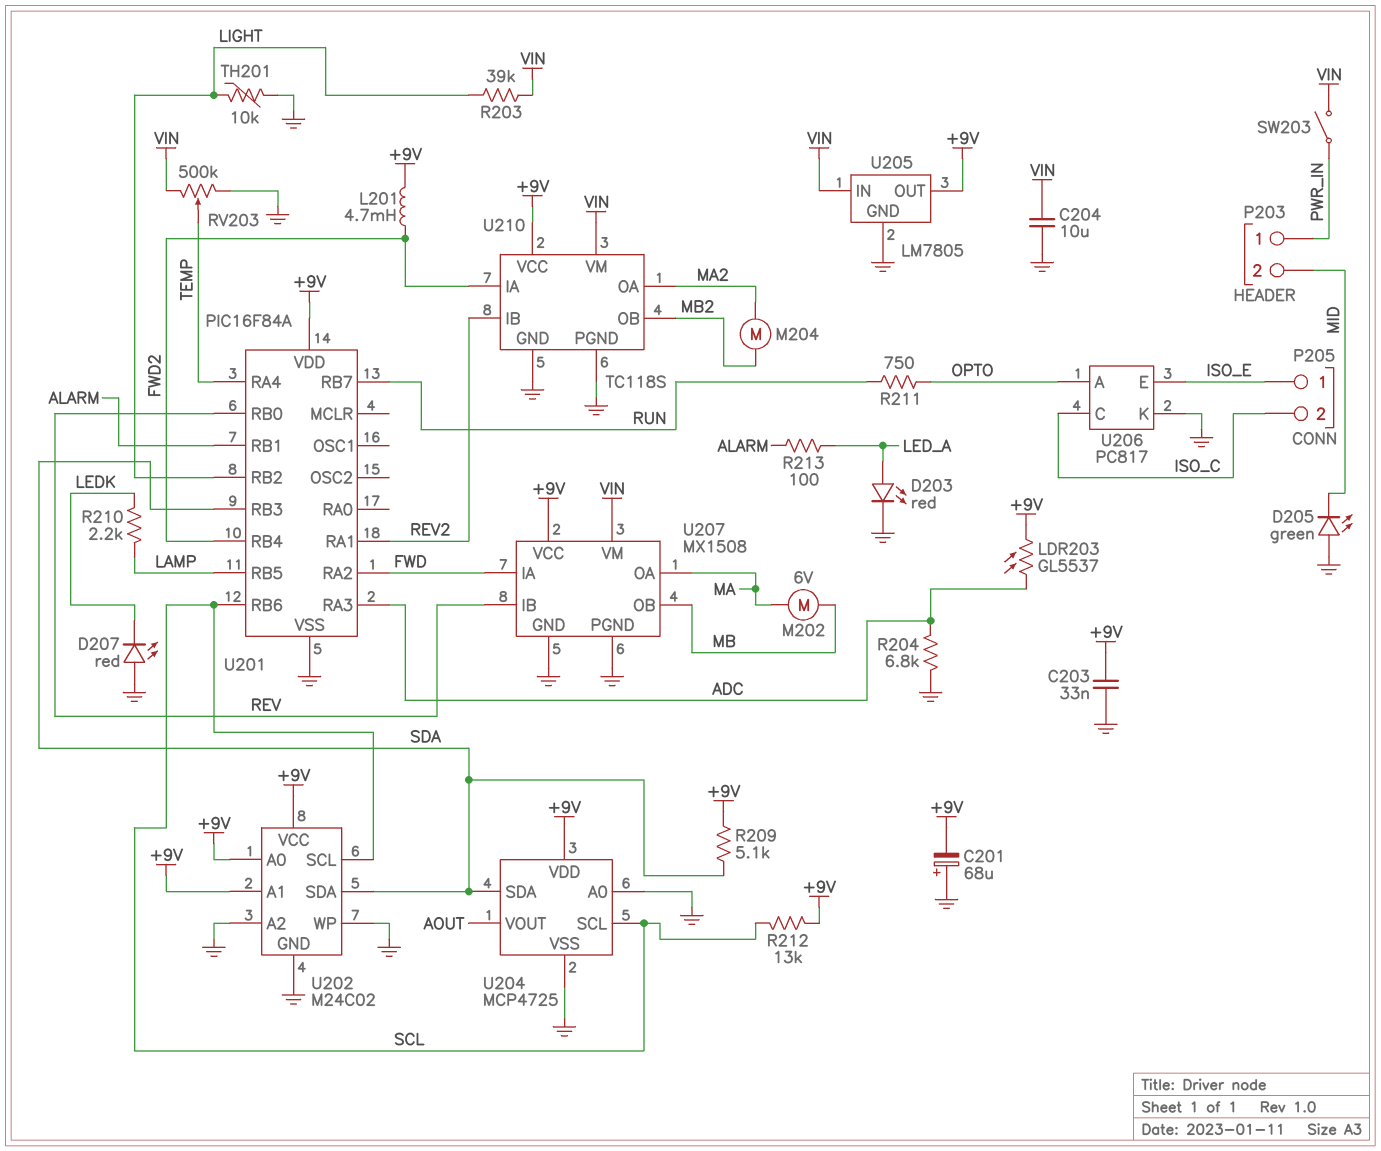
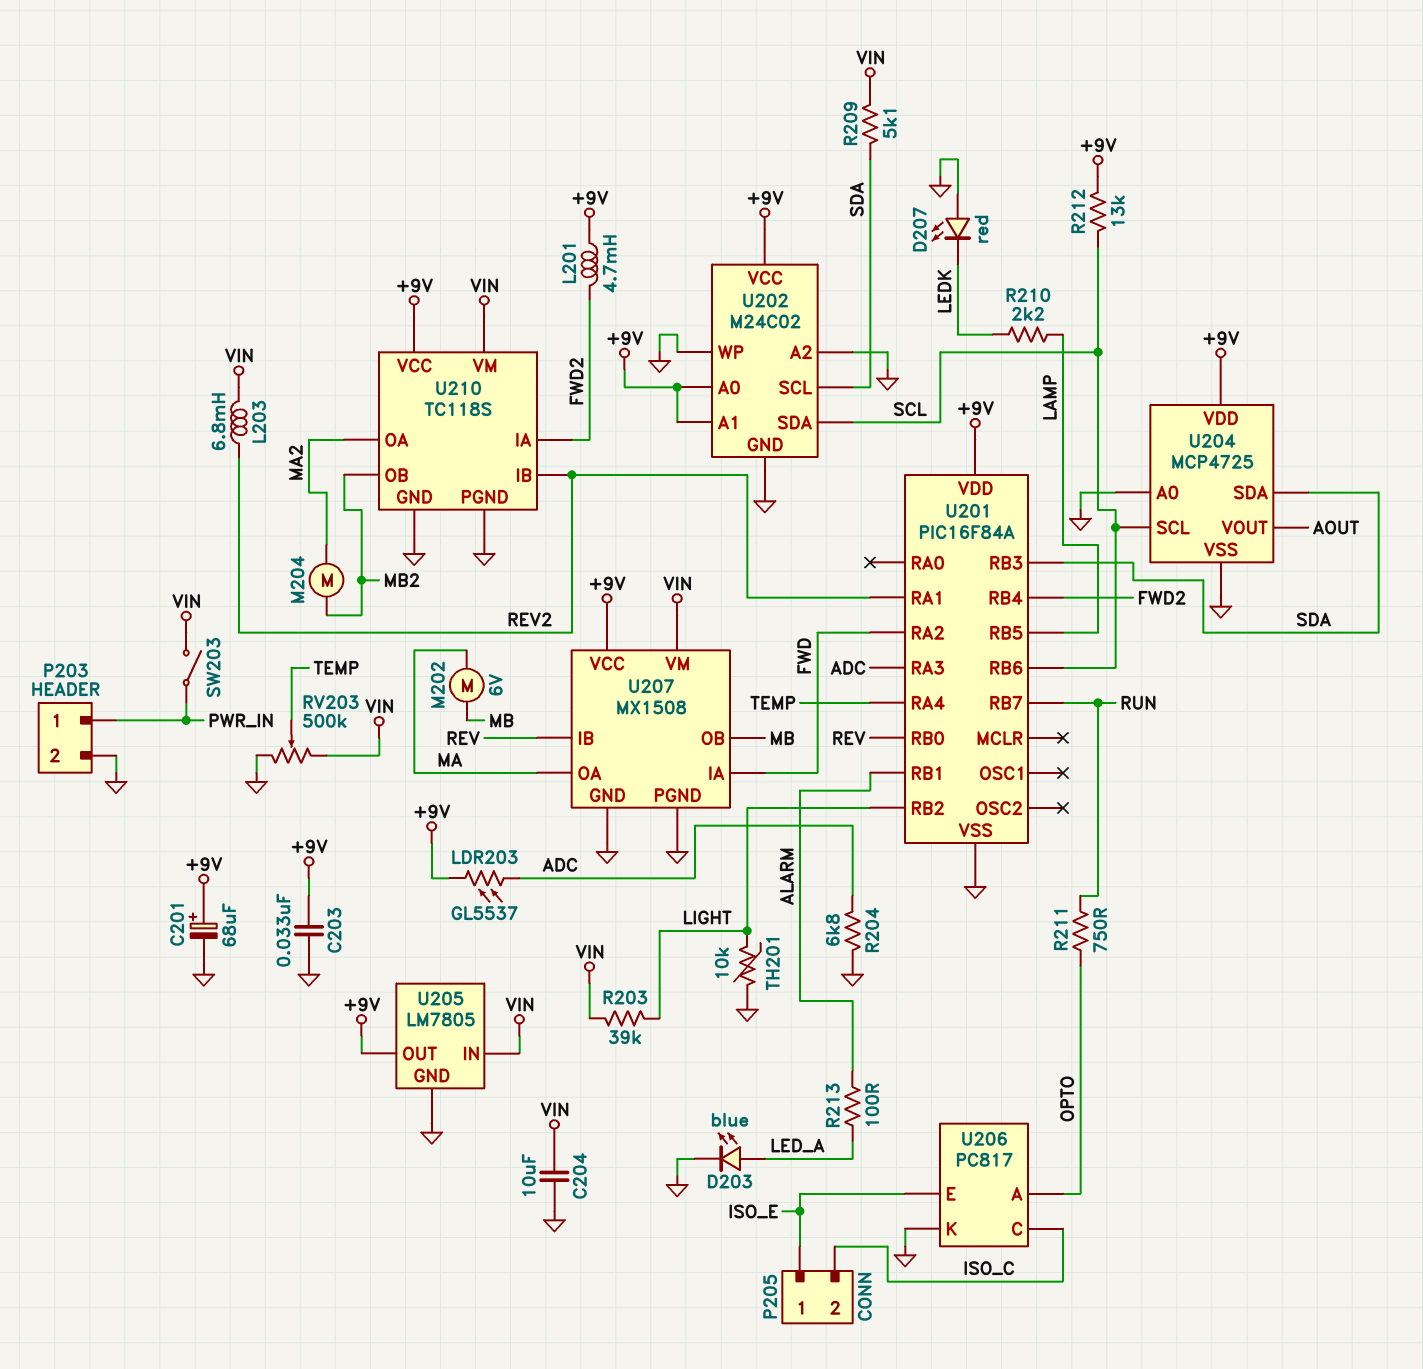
C201: 68uF (plus GND, minus +9V) -> 68uF (plus +9V, minus GND)
D203: LED red (A LED_A, K GND) -> LED blue (A LED_A, K GND)
D205: LED green (A GND, K MID) -> none
L203: none -> 6.8mH (REV2, VIN)
P203 pin 2: MID -> GND
R209: 5.1k (+9V, SDA) -> 5.1k (SDA, VIN)
U202 pin SCL: SCL -> SDA
U202 pin SDA: SDA -> SCL

